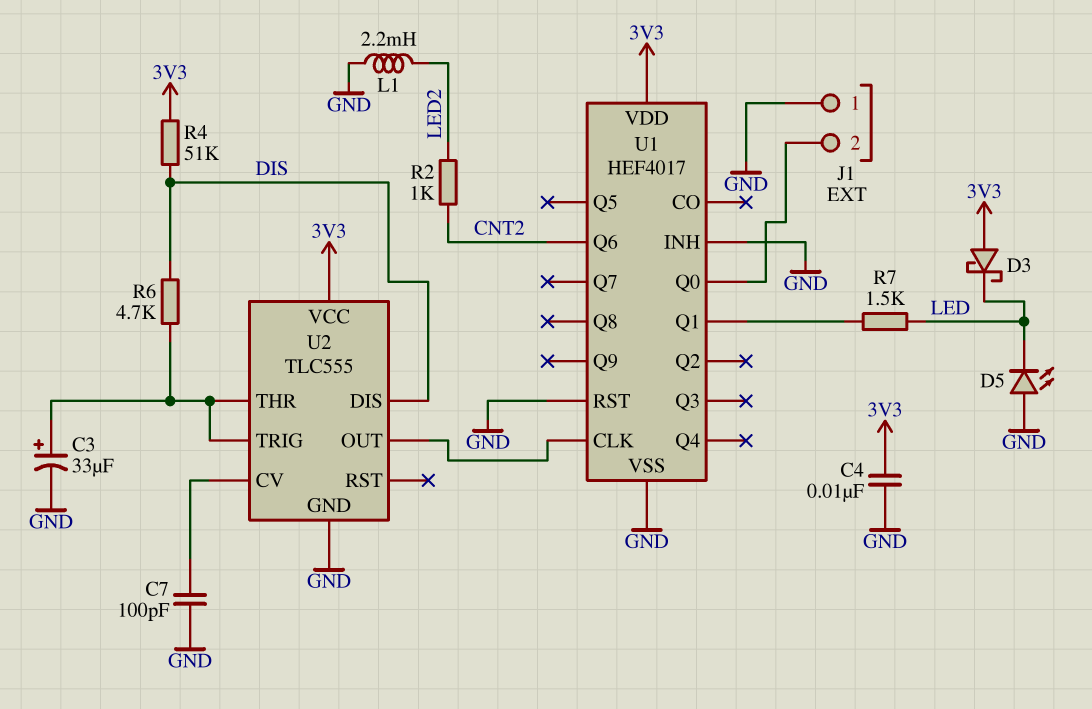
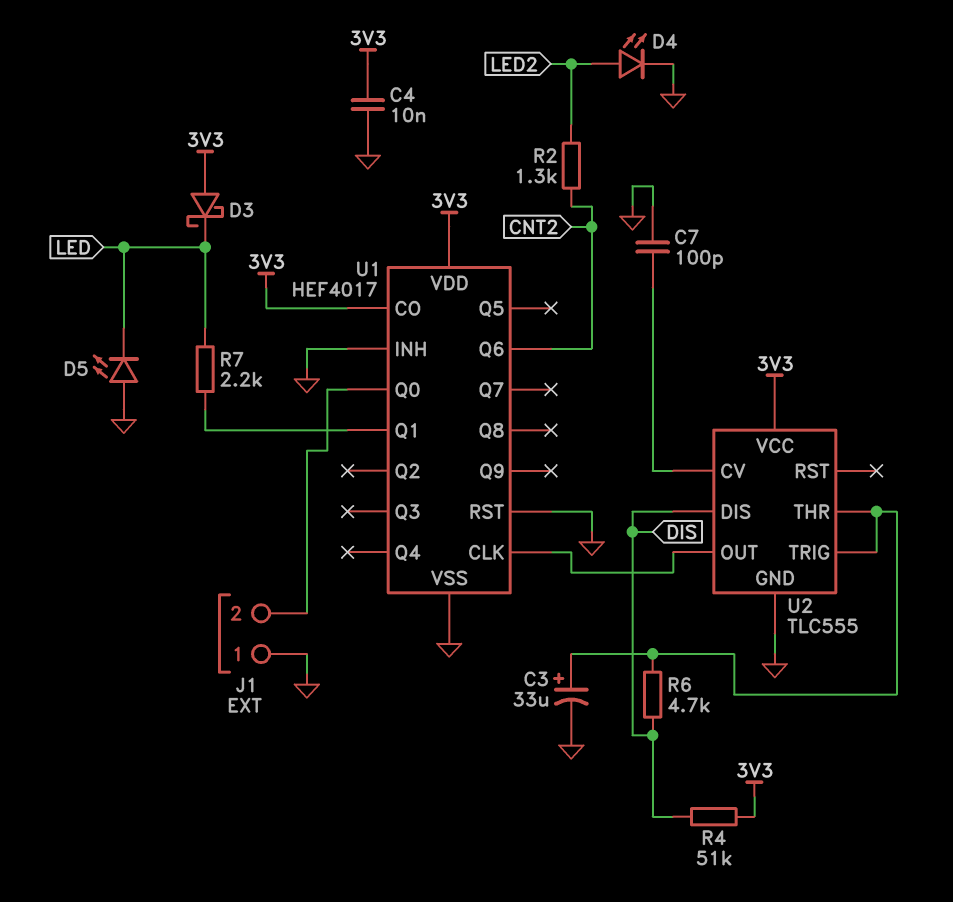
D4: none -> LED (A LED2, K GND)
L1: 2.2mH (GND, LED2) -> none
R2: 1k (CNT2, LED2) -> 1.3k (CNT2, LED2)
R7: 1.5k (LED, U1/Q1) -> 2.2k (LED, U1/Q1)
U1 pin CO: none -> 3V3

